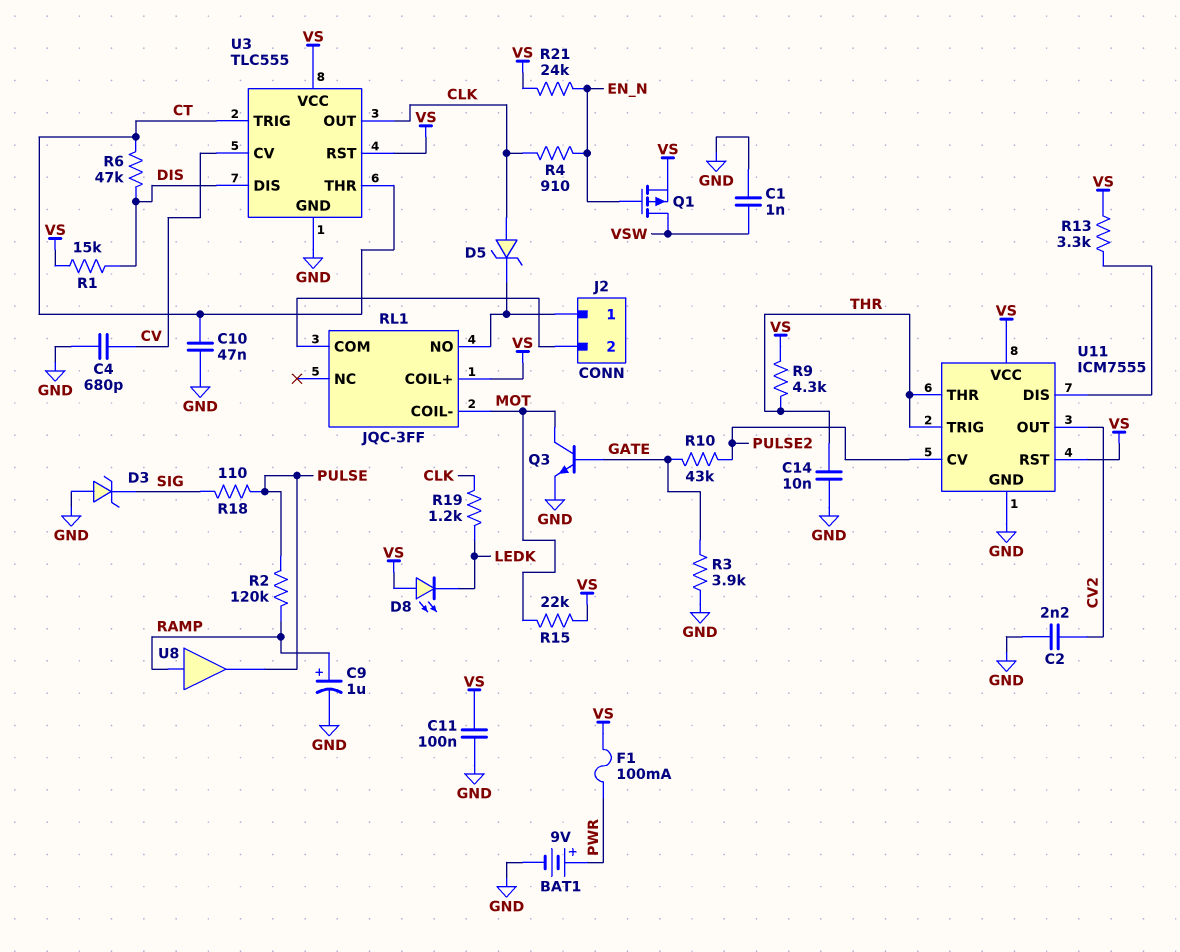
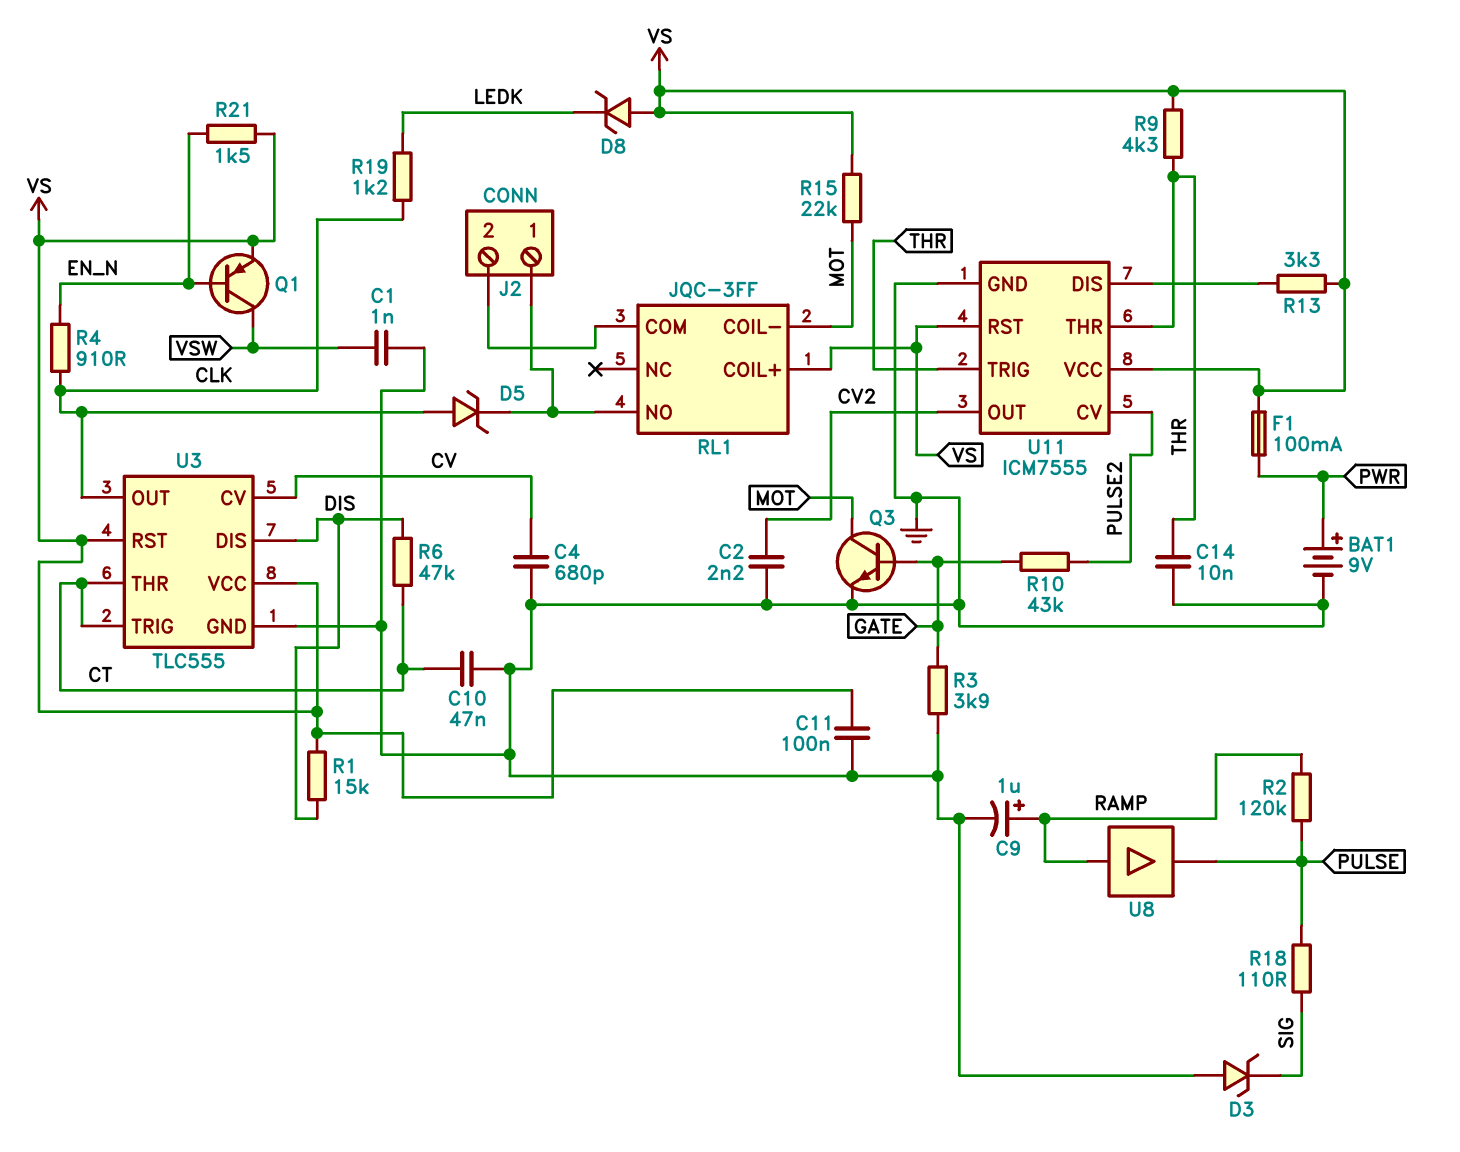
D8: LED (A VS, K LEDK) -> zener (A VS, K LEDK)
Q1: PMOS (G EN_N, D VSW, S VS) -> PNP (B EN_N, C VSW, E VS)
R21: 24k (EN_N, VS) -> 1.5k (EN_N, VS)

